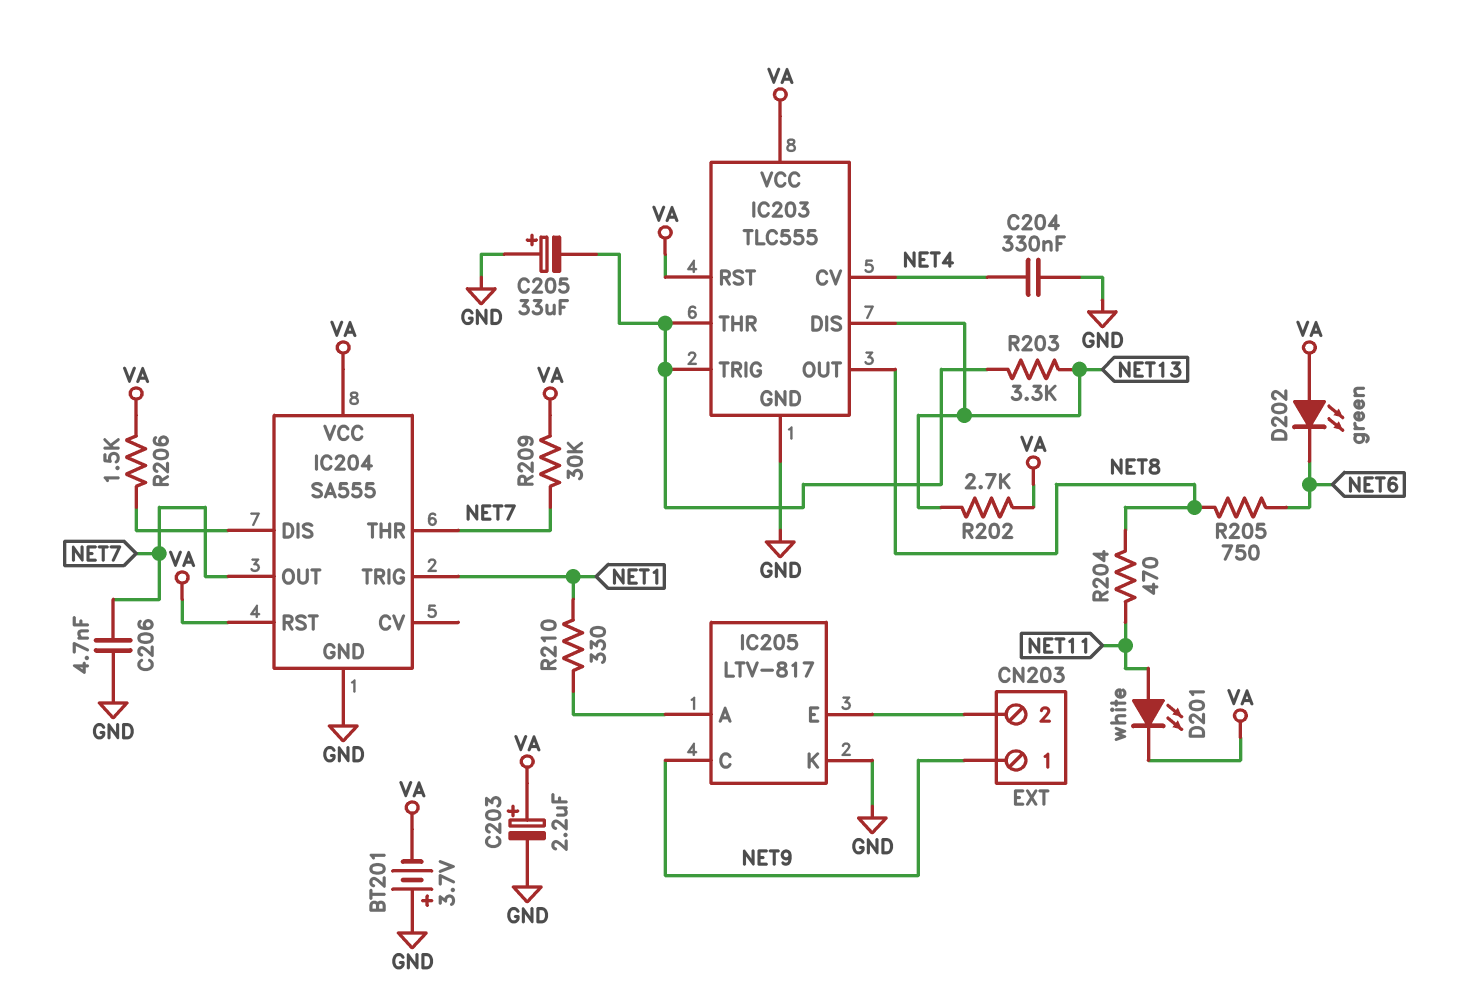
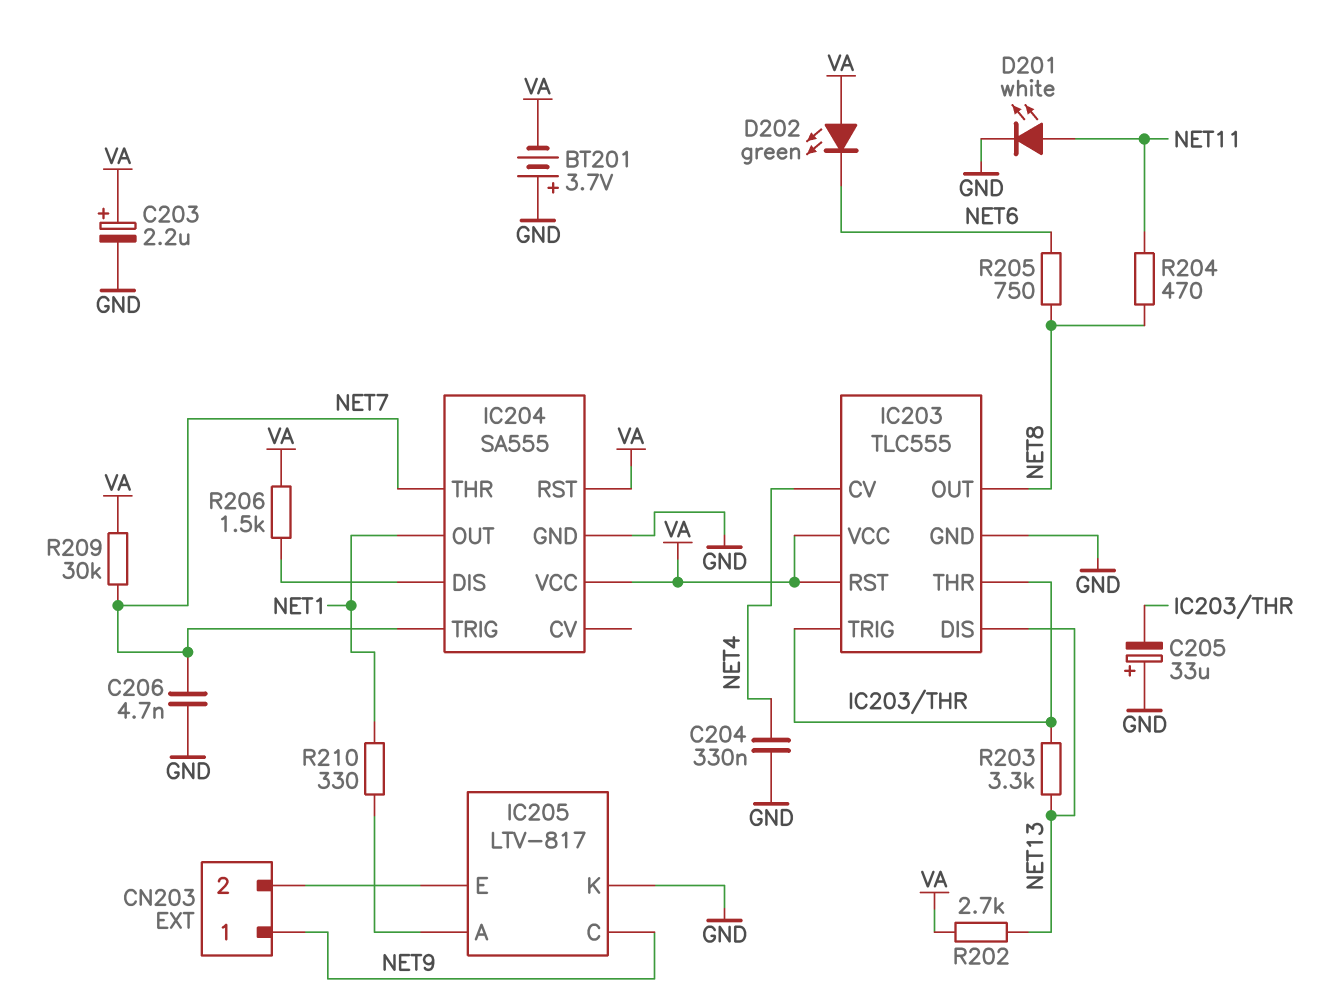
D201: LED white (A NET11, K VA) -> LED white (A NET11, K GND)
IC204 pin OUT: NET7 -> NET1
IC204 pin TRIG: NET1 -> NET7

